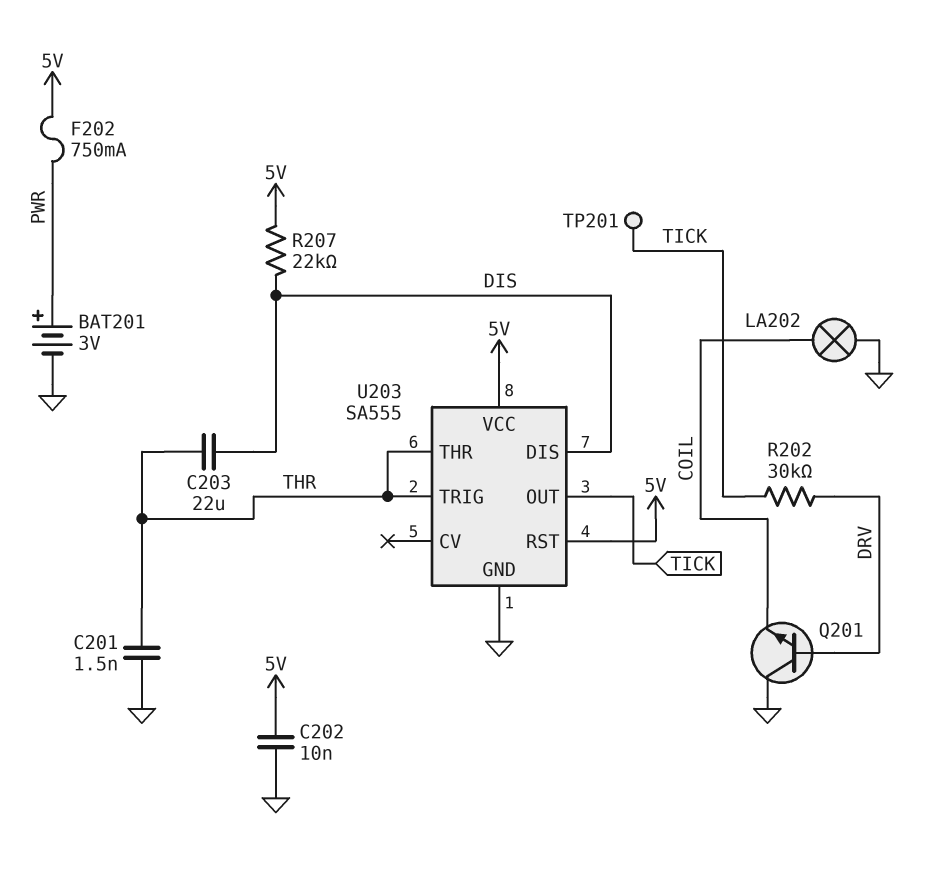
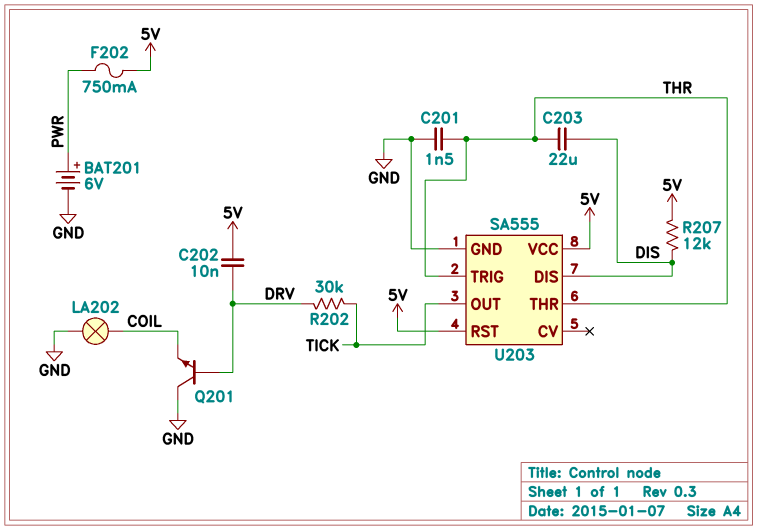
BAT201: 3V (plus PWR, minus GND) -> 6V (plus PWR, minus GND)
C202: 10nF (5V, GND) -> 10nF (5V, DRV)
R207: 22k (5V, DIS) -> 12k (5V, DIS)
TP201: test point (TICK) -> none

